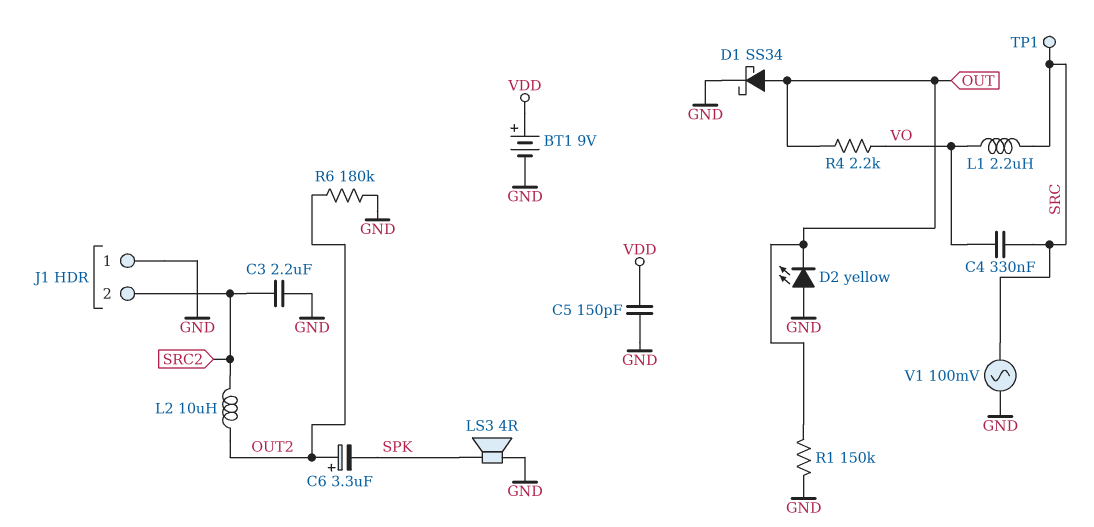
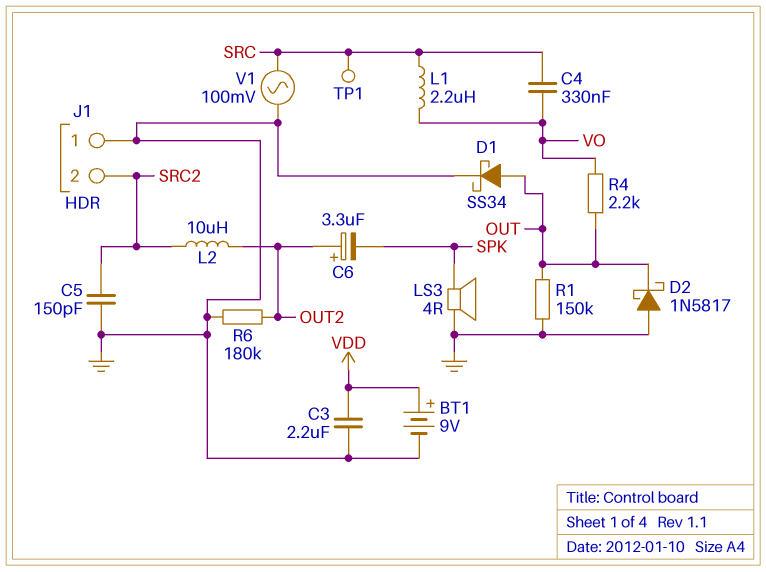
C3: 2.2uF (GND, SRC2) -> 2.2uF (GND, VDD)
C5: 150pF (GND, VDD) -> 150pF (GND, SRC2)
D2: LED yellow (A GND, K OUT) -> schottky 1N5817 (A GND, K OUT)

